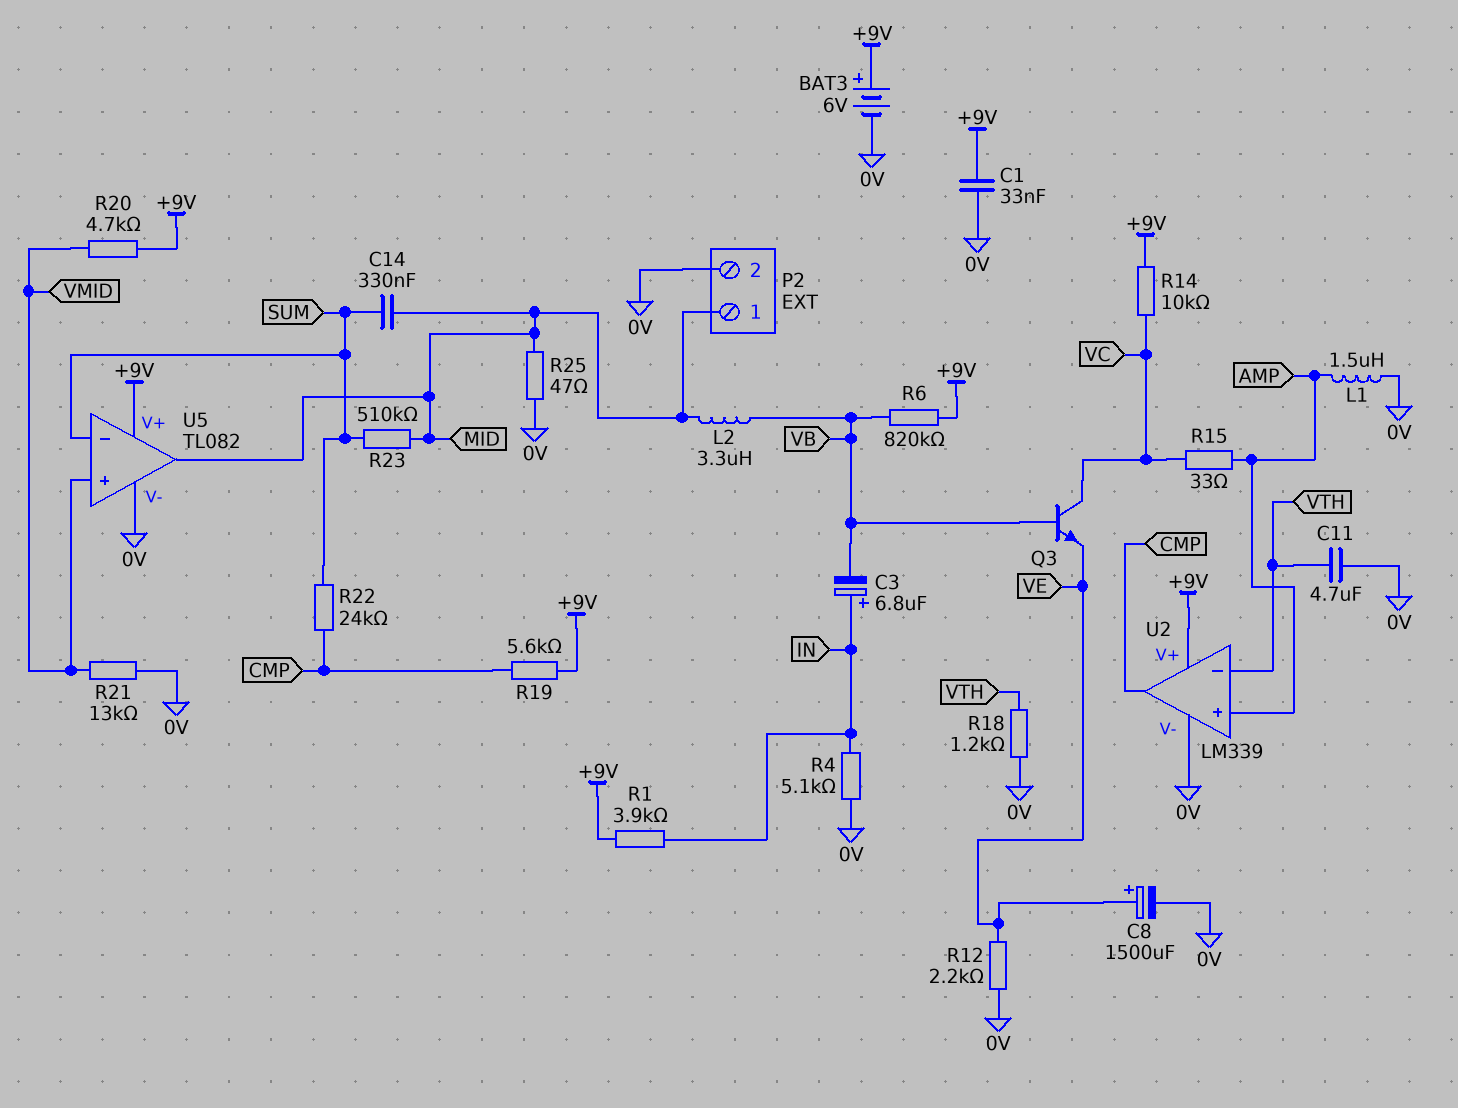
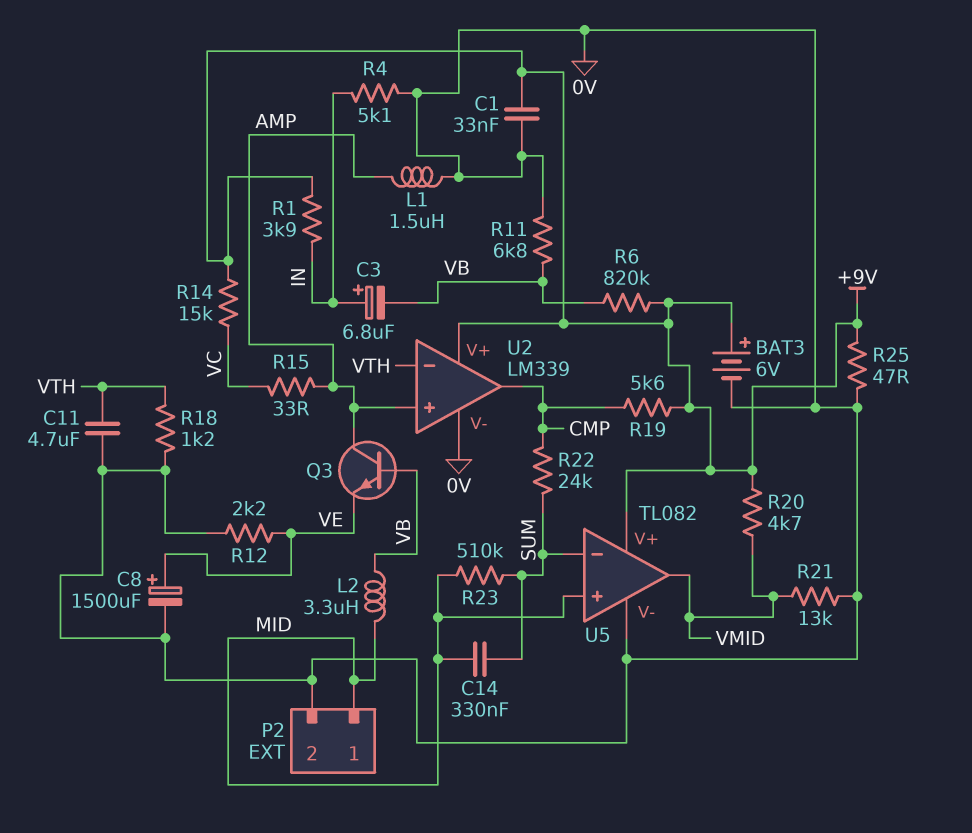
Q3: NPN (B VB, C VC, E VE) -> NPN (B VB, C AMP, E VE)
R11: none -> 6.8k (0V, VB)
R14: 10k (+9V, VC) -> 15k (+9V, VC)
R25: 47 (0V, MID) -> 47 (+9V, 0V)
U5 pin in+: VMID -> MID
U5 pin out: MID -> VMID

